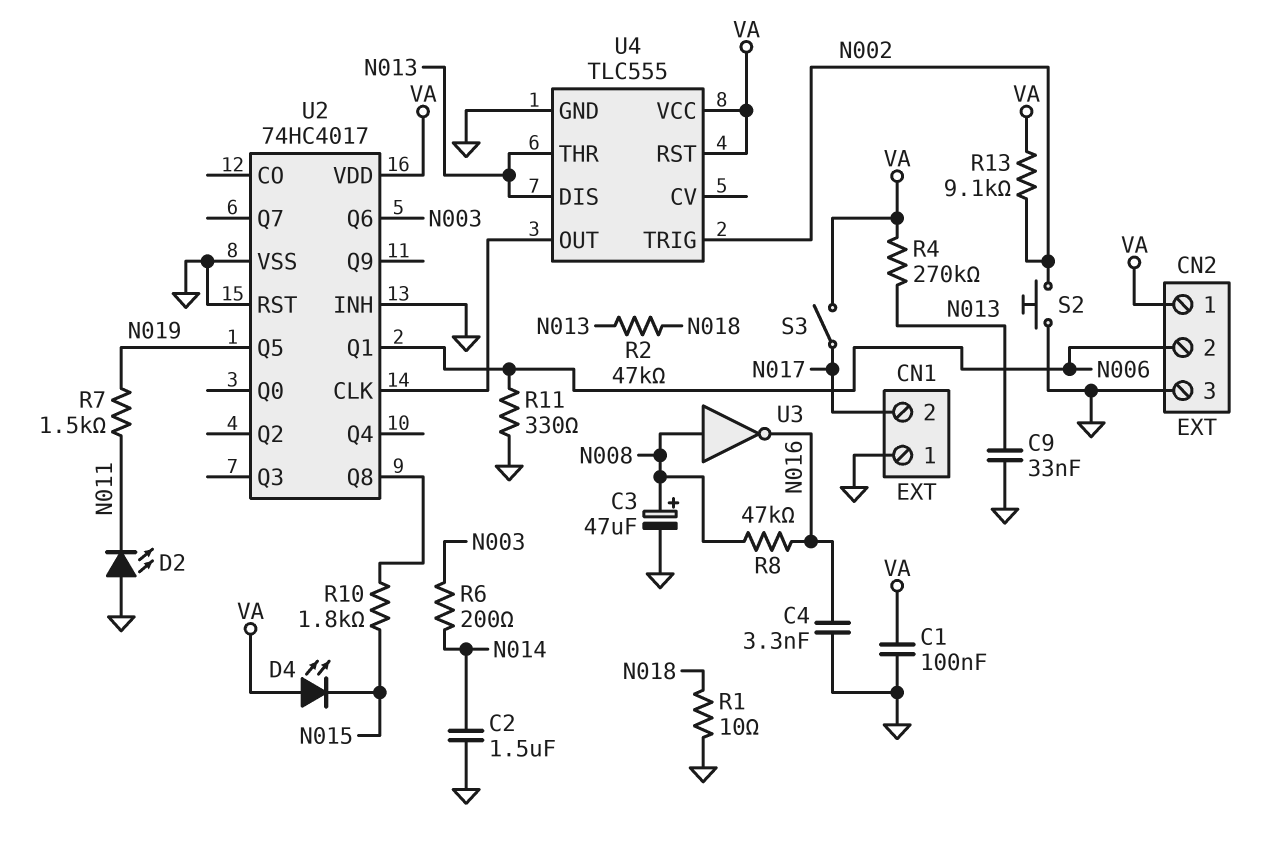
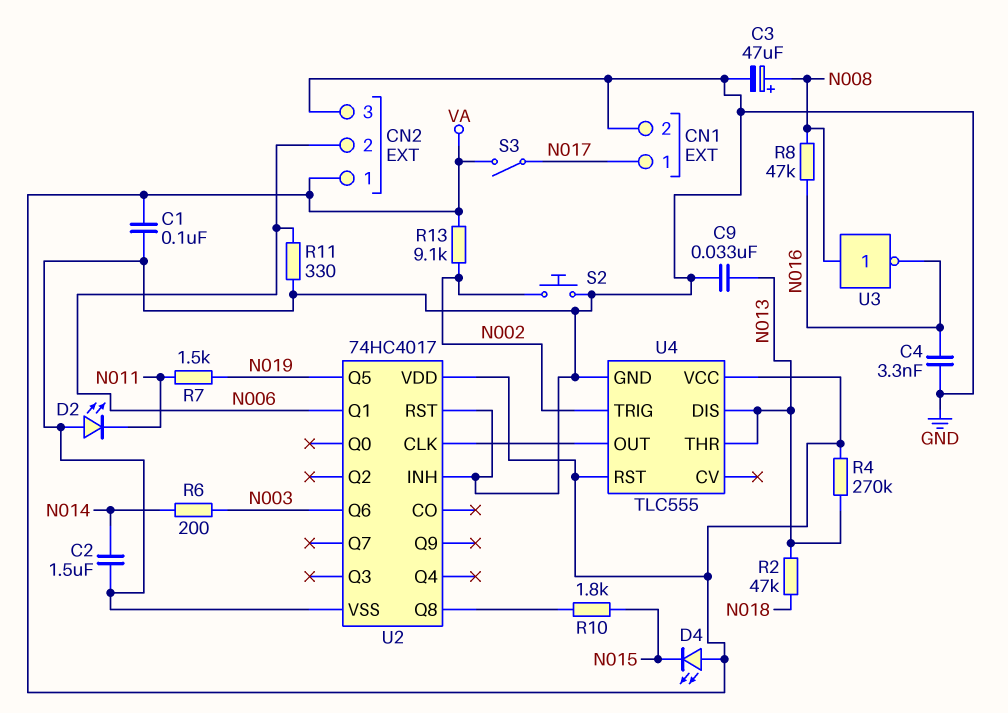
CN1 pin 1: GND -> N017
CN1 pin 2: N017 -> GND
R1: 10 (GND, N018) -> none

